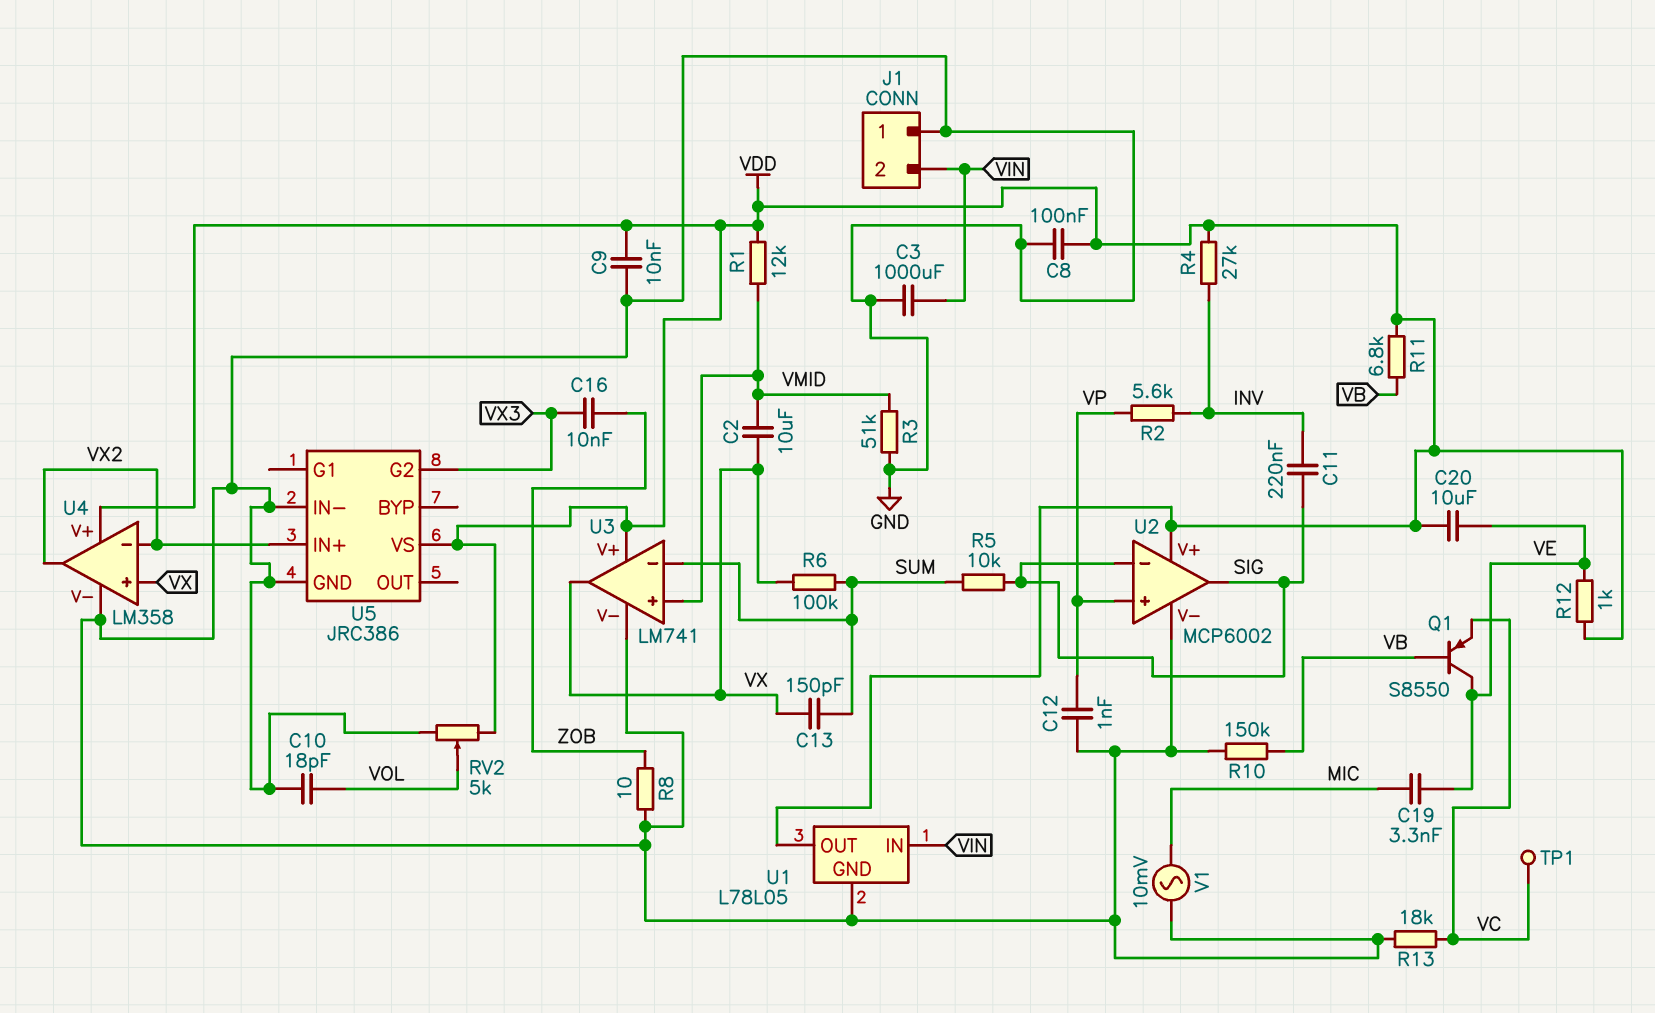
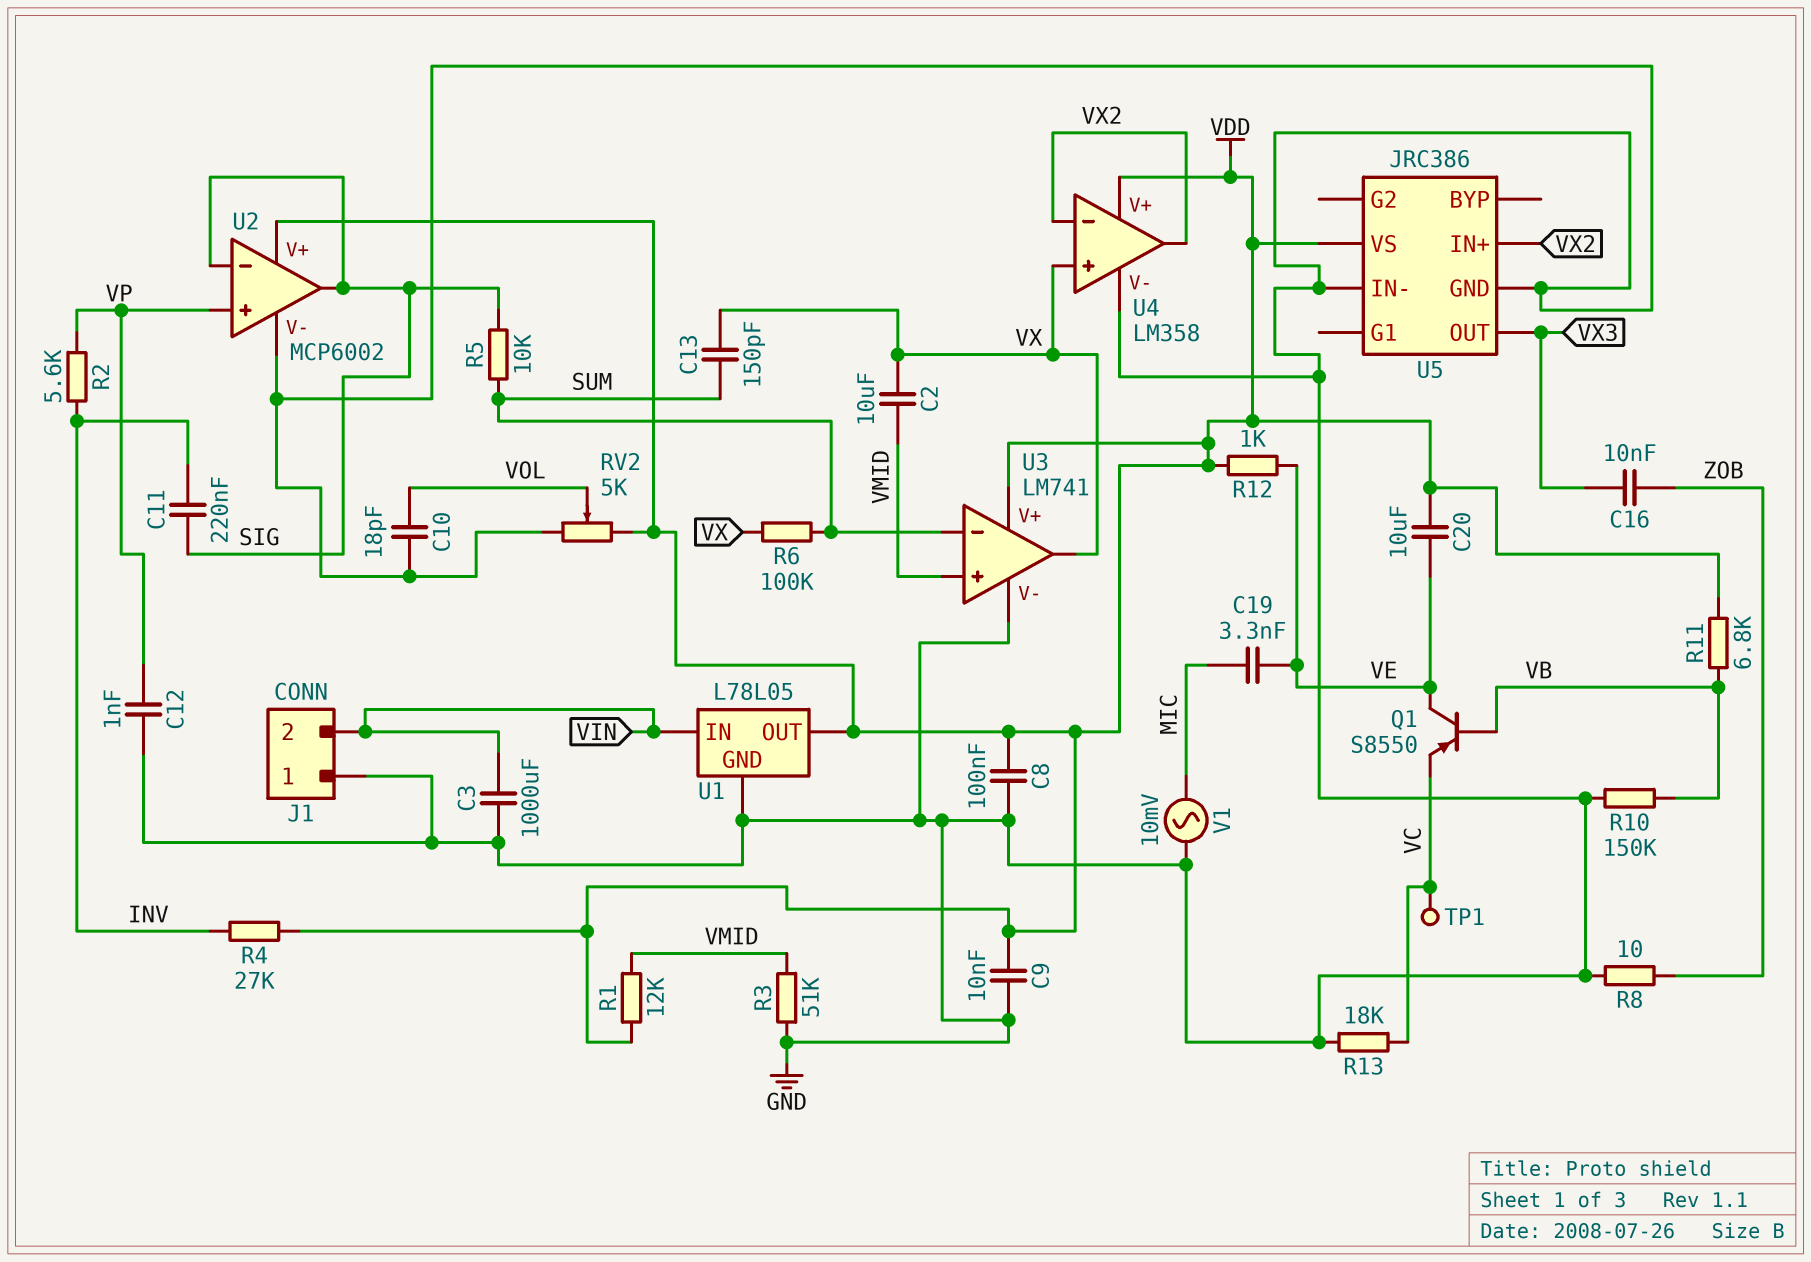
U5 pin G2: VX3 -> none
U5 pin OUT: none -> VX3

